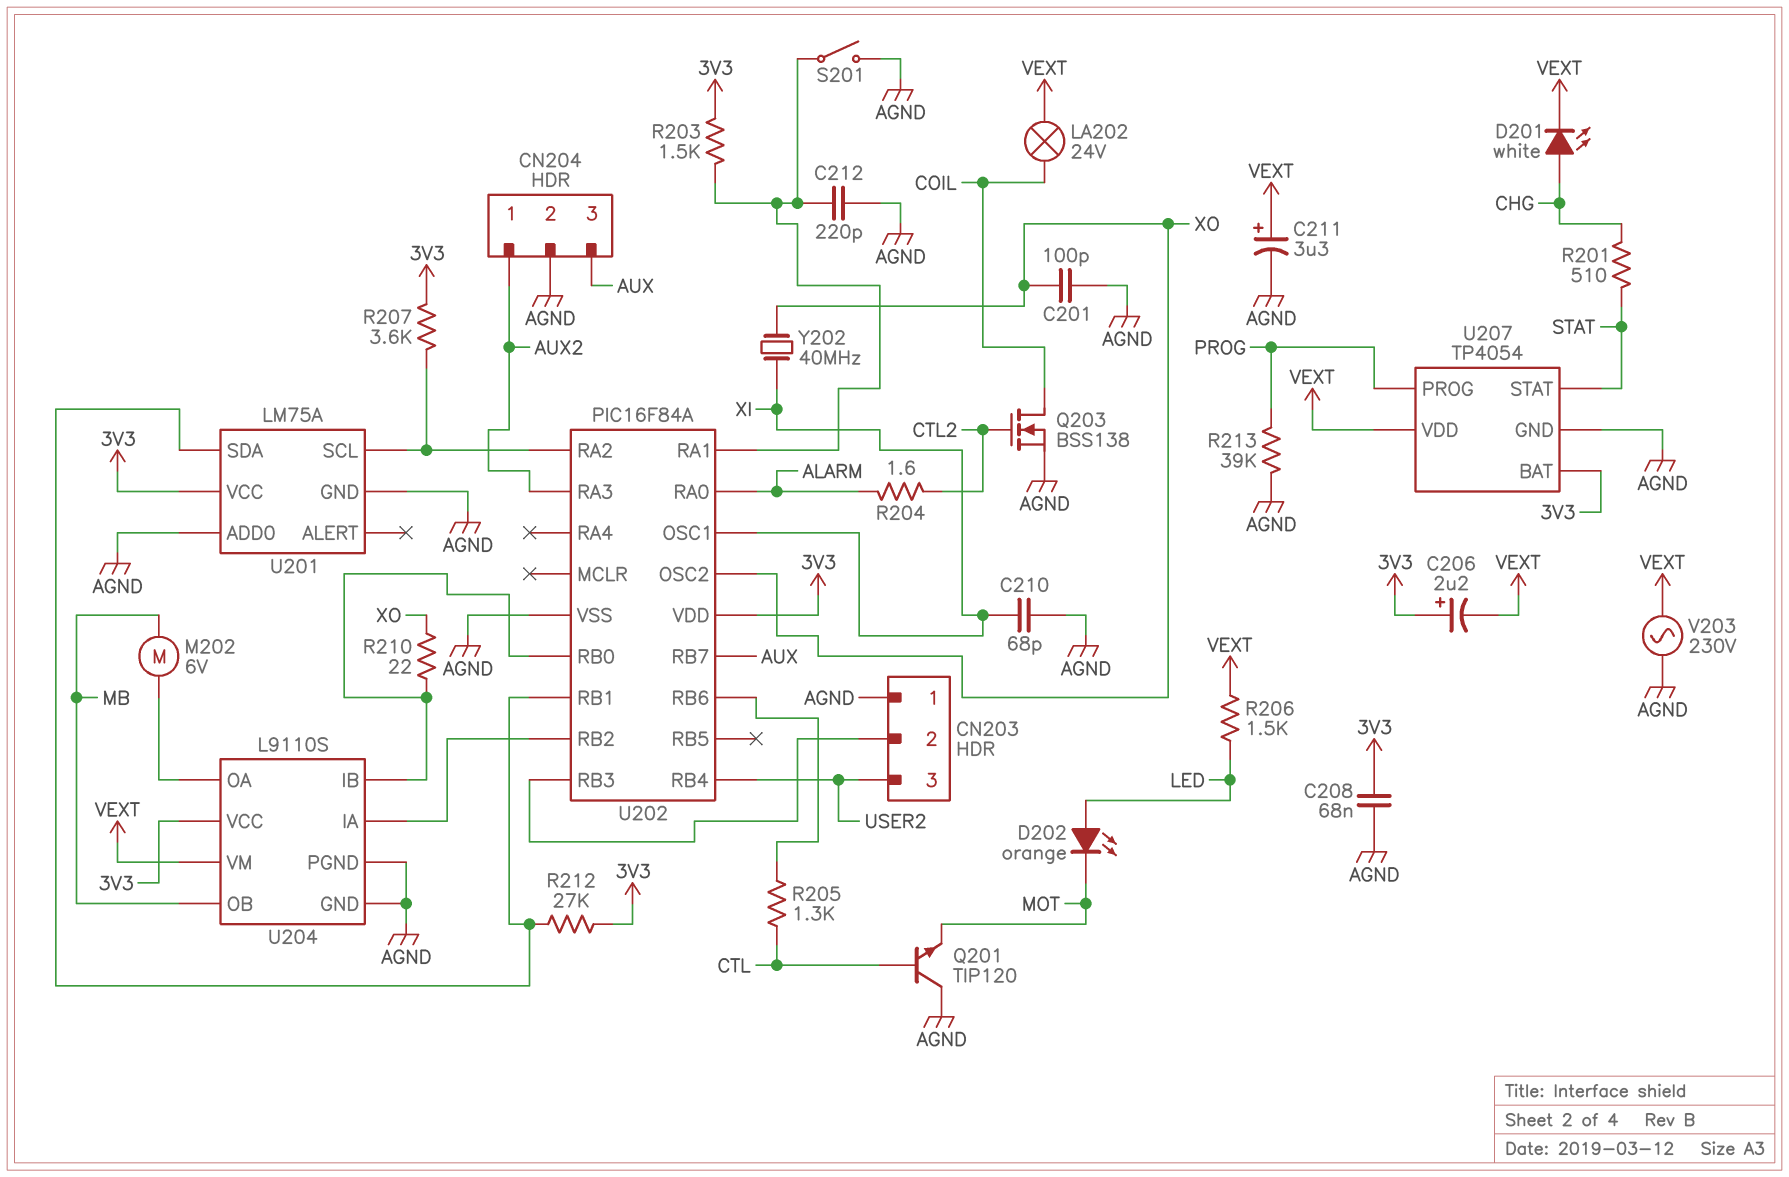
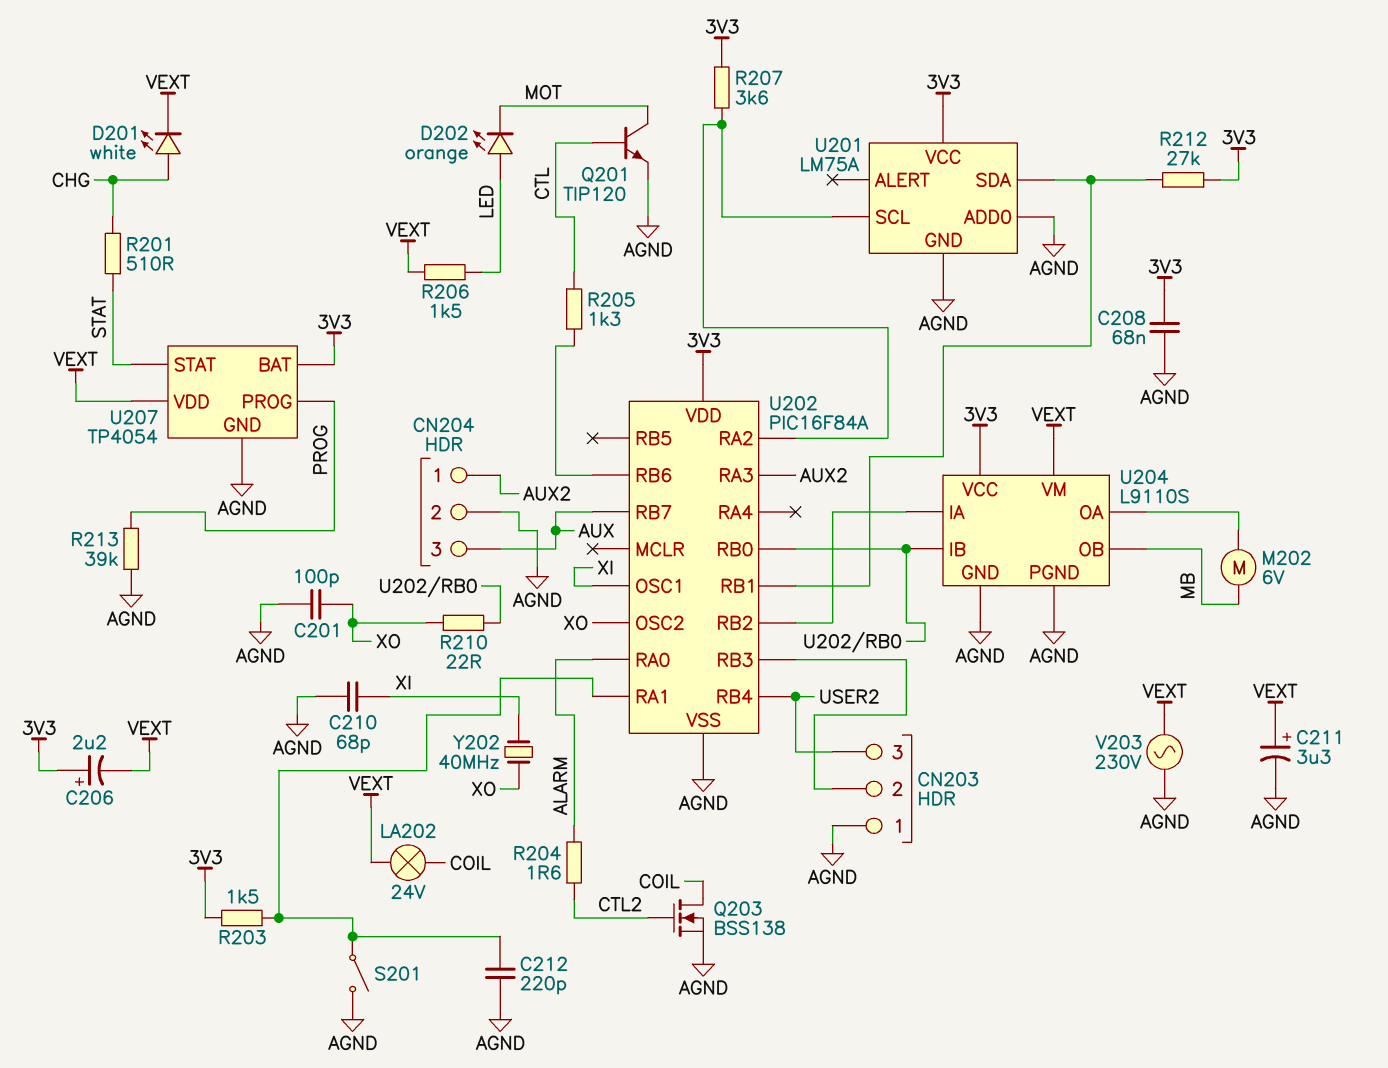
Q201: NPN TIP120 (B CTL, C AGND, E MOT) -> NPN TIP120 (B CTL, C MOT, E AGND)

